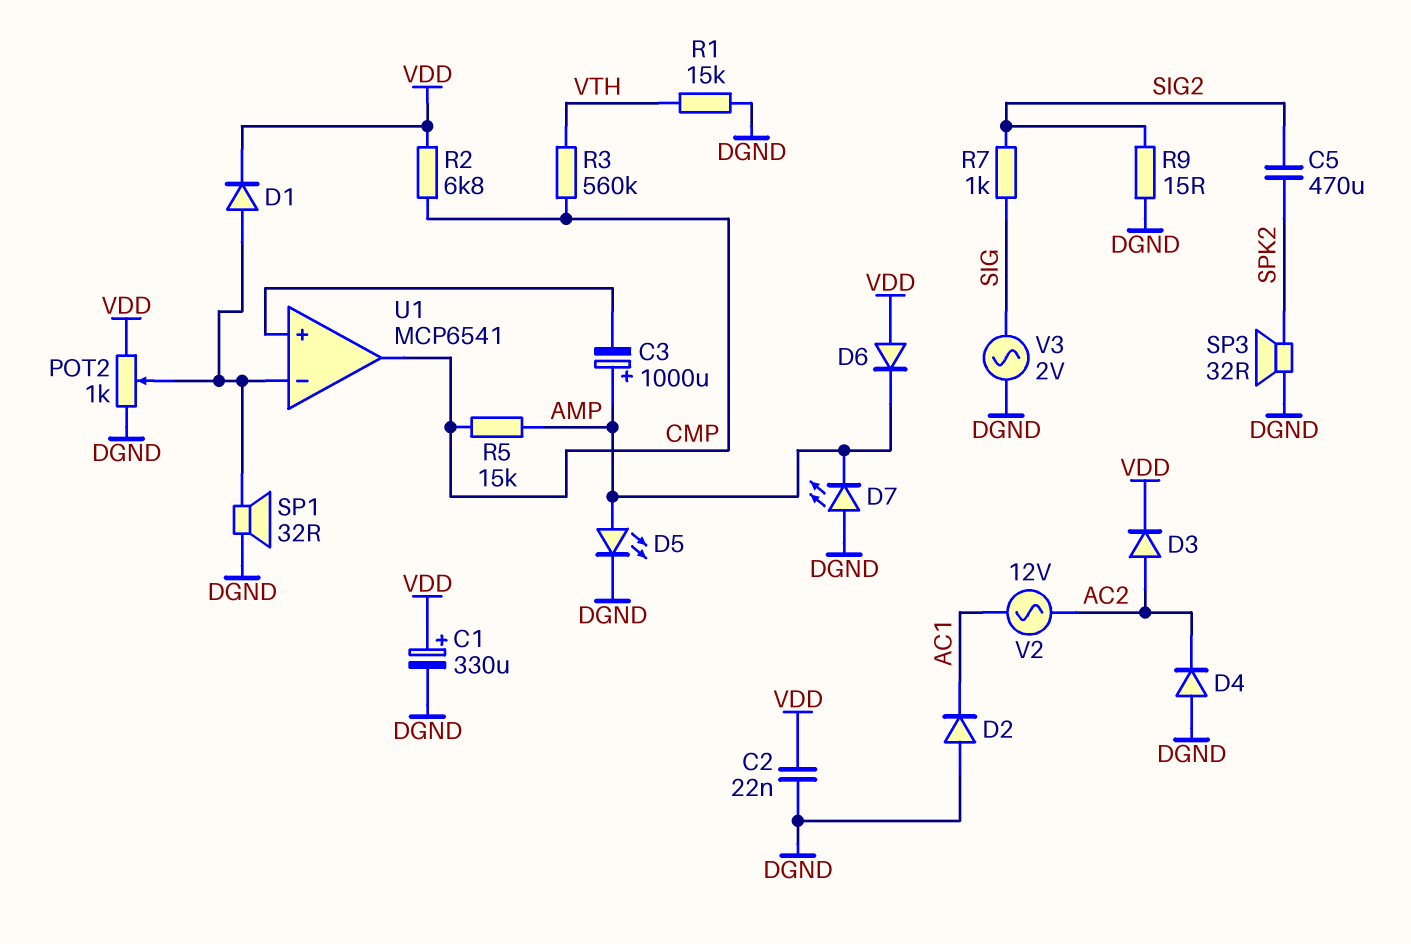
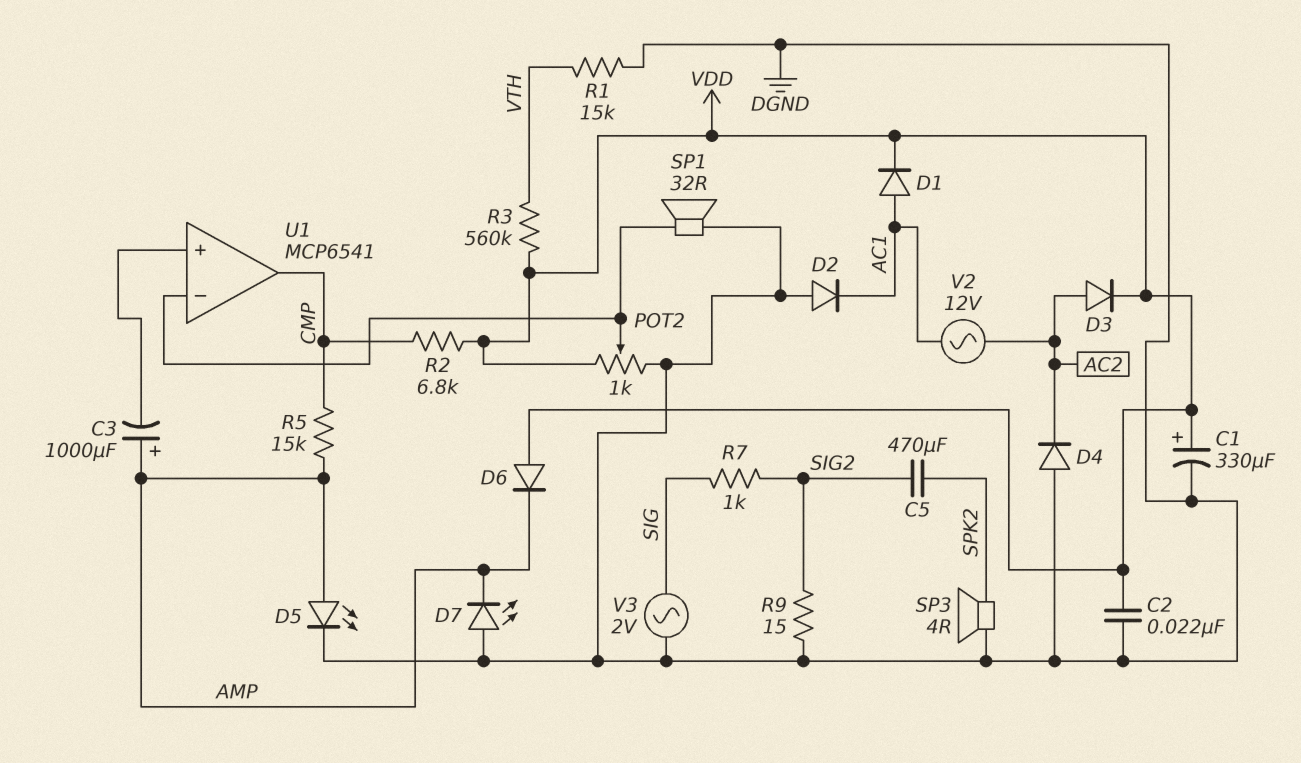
D1: diode (A U1/in-, K VDD) -> diode (A AC1, K VDD)
R3: 560k (CMP, VTH) -> 560k (VDD, VTH)
SP3: speaker 32R (DGND, SPK2) -> speaker 4R (DGND, SPK2)

